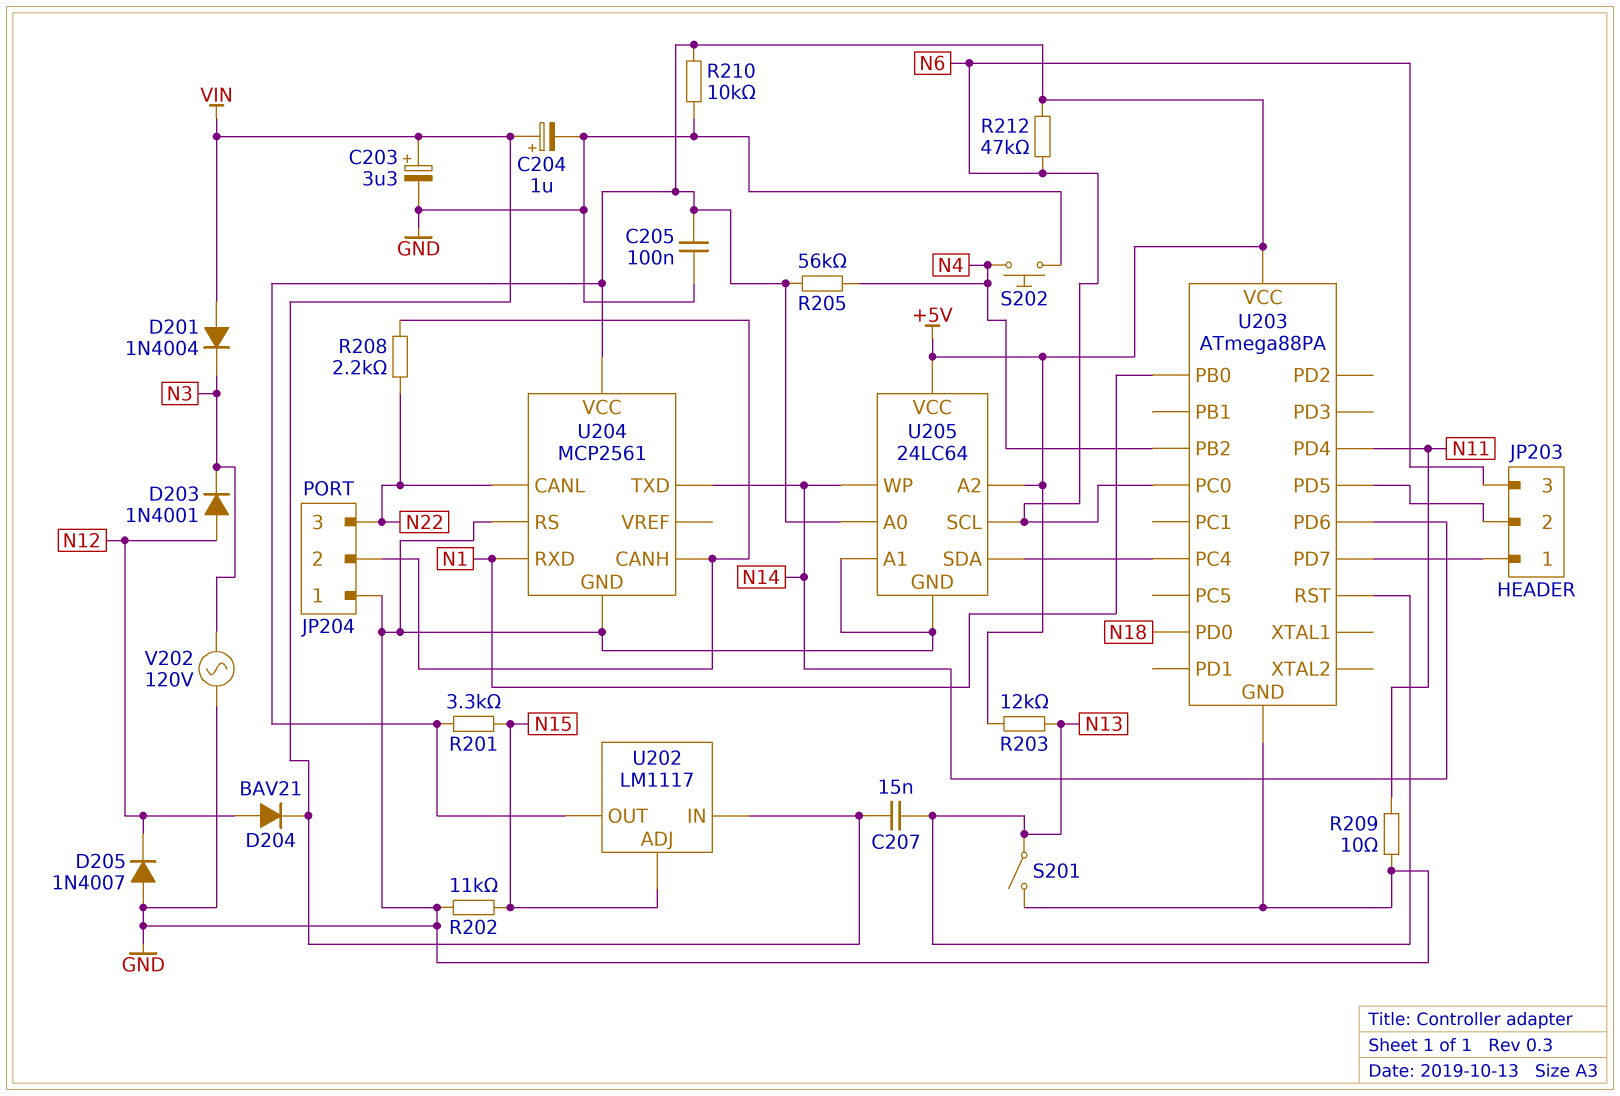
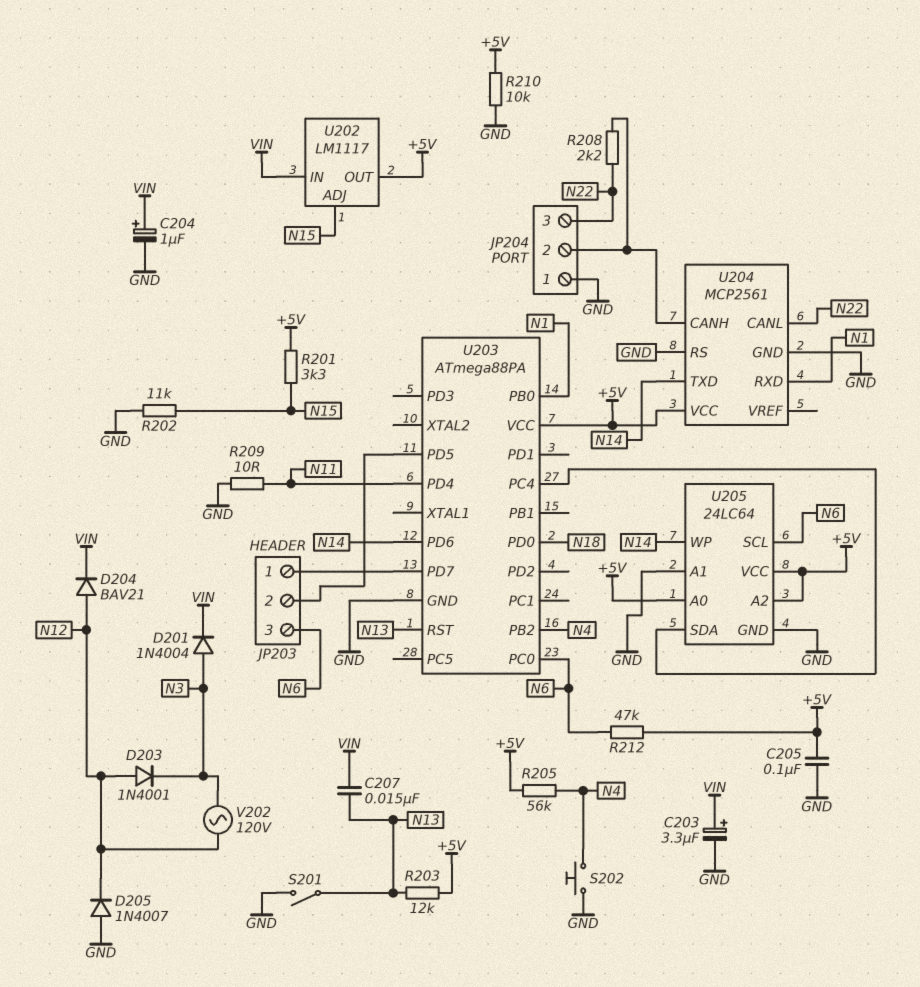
D201: diode 1N4004 (A VIN, K N3) -> diode 1N4004 (A N3, K VIN)
V202: AC 120V (GND, N3) -> AC 120V (N3, N12)

